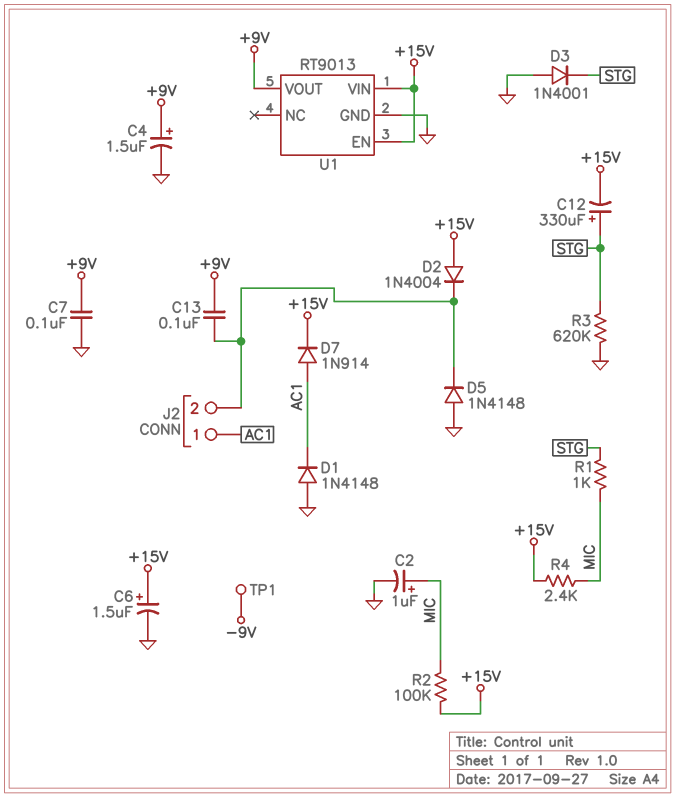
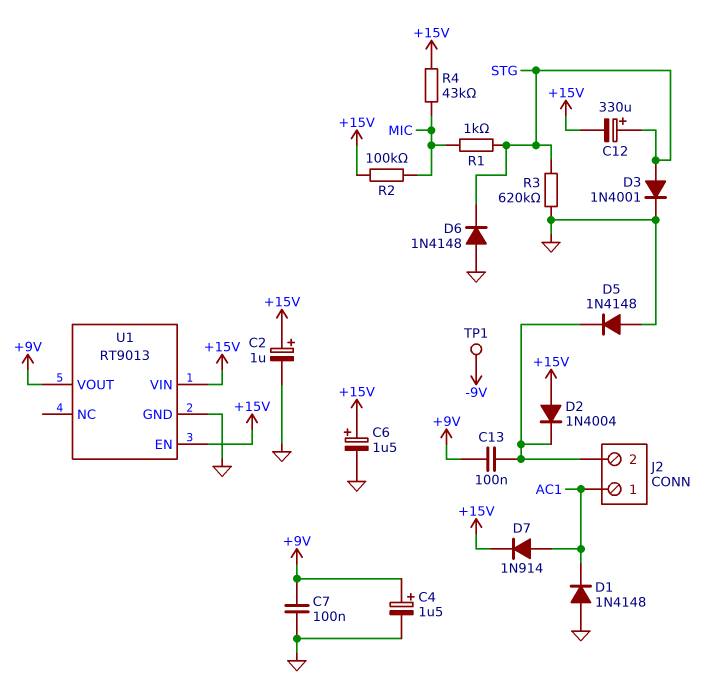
C2: 1uF (plus MIC, minus GND) -> 1uF (plus +15V, minus GND)
D3: diode 1N4001 (A GND, K STG) -> diode 1N4001 (A STG, K GND)
D6: none -> diode 1N4148 (A GND, K STG)
R4: 2.4k (+15V, MIC) -> 43k (+15V, MIC)

